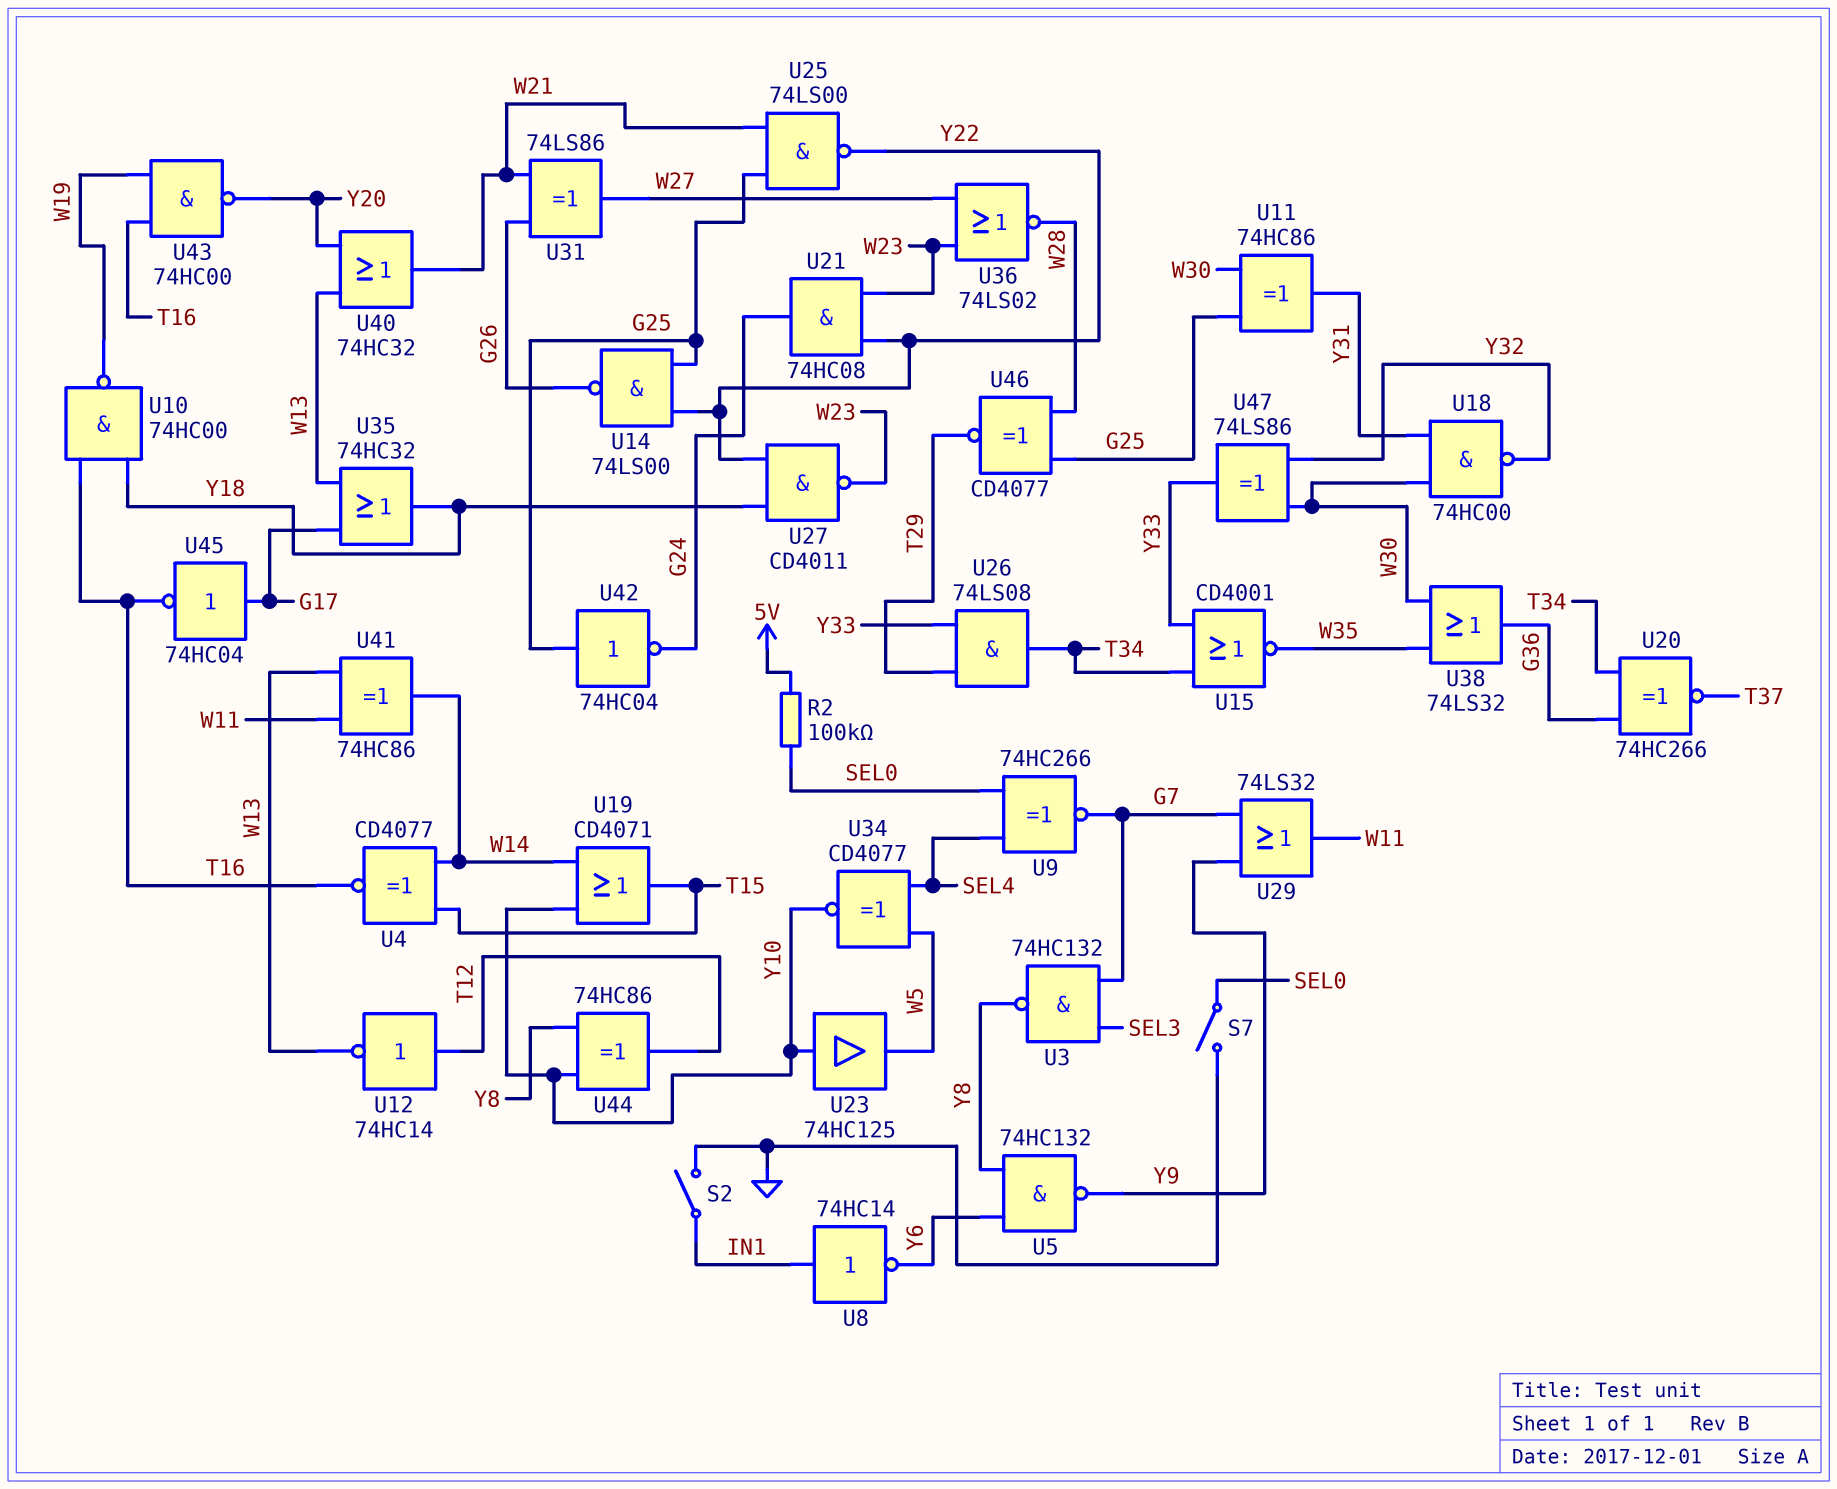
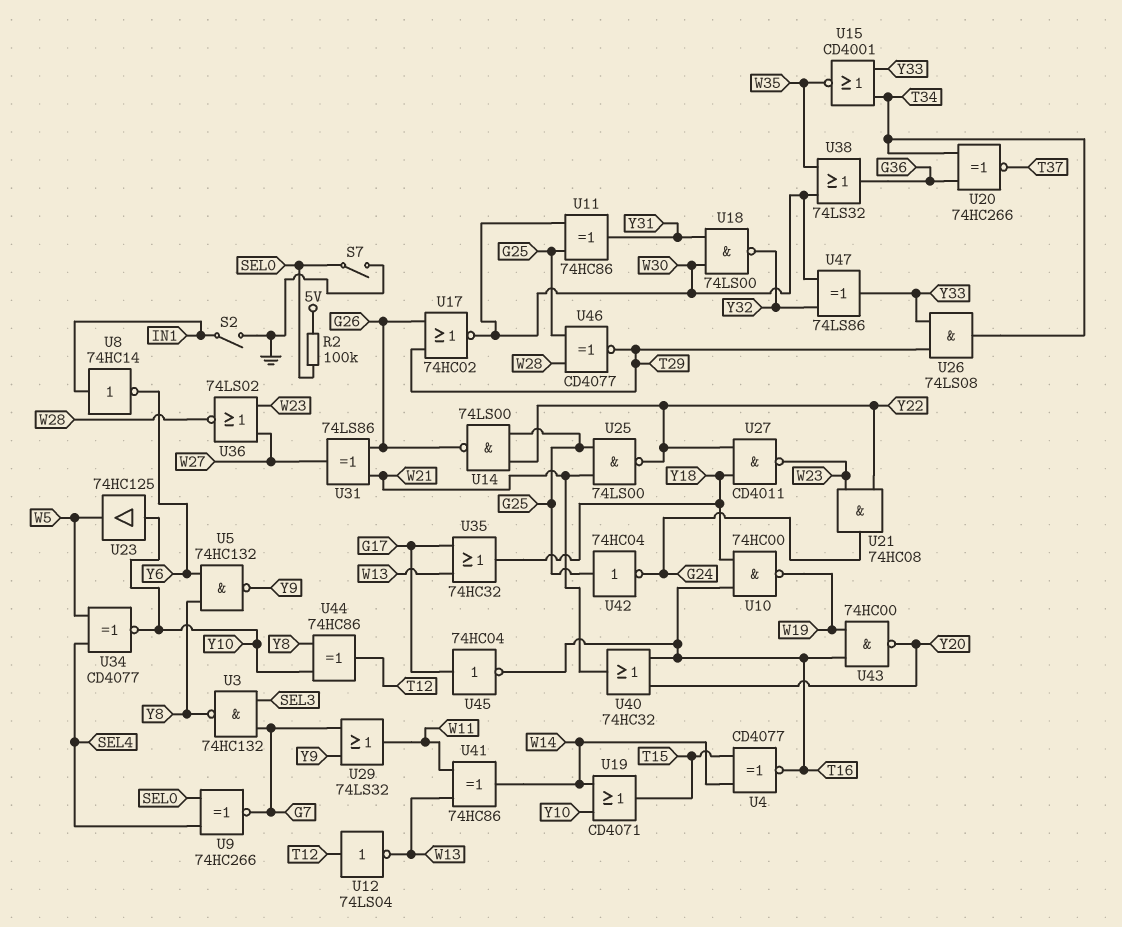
U12: NOT 74HC14 (in T12, out W13) -> NOT 74LS04 (in T12, out W13)
U17: none -> NOR 74HC02 (in G26, in T29, out W30)
U18: NAND 74HC00 (in W30, in Y31, out Y32) -> NAND 74LS00 (in W30, in Y31, out Y32)
U40: OR 74HC32 (in W13, in Y20, out W21) -> OR 74HC32 (in T16, in Y20, out W21)

